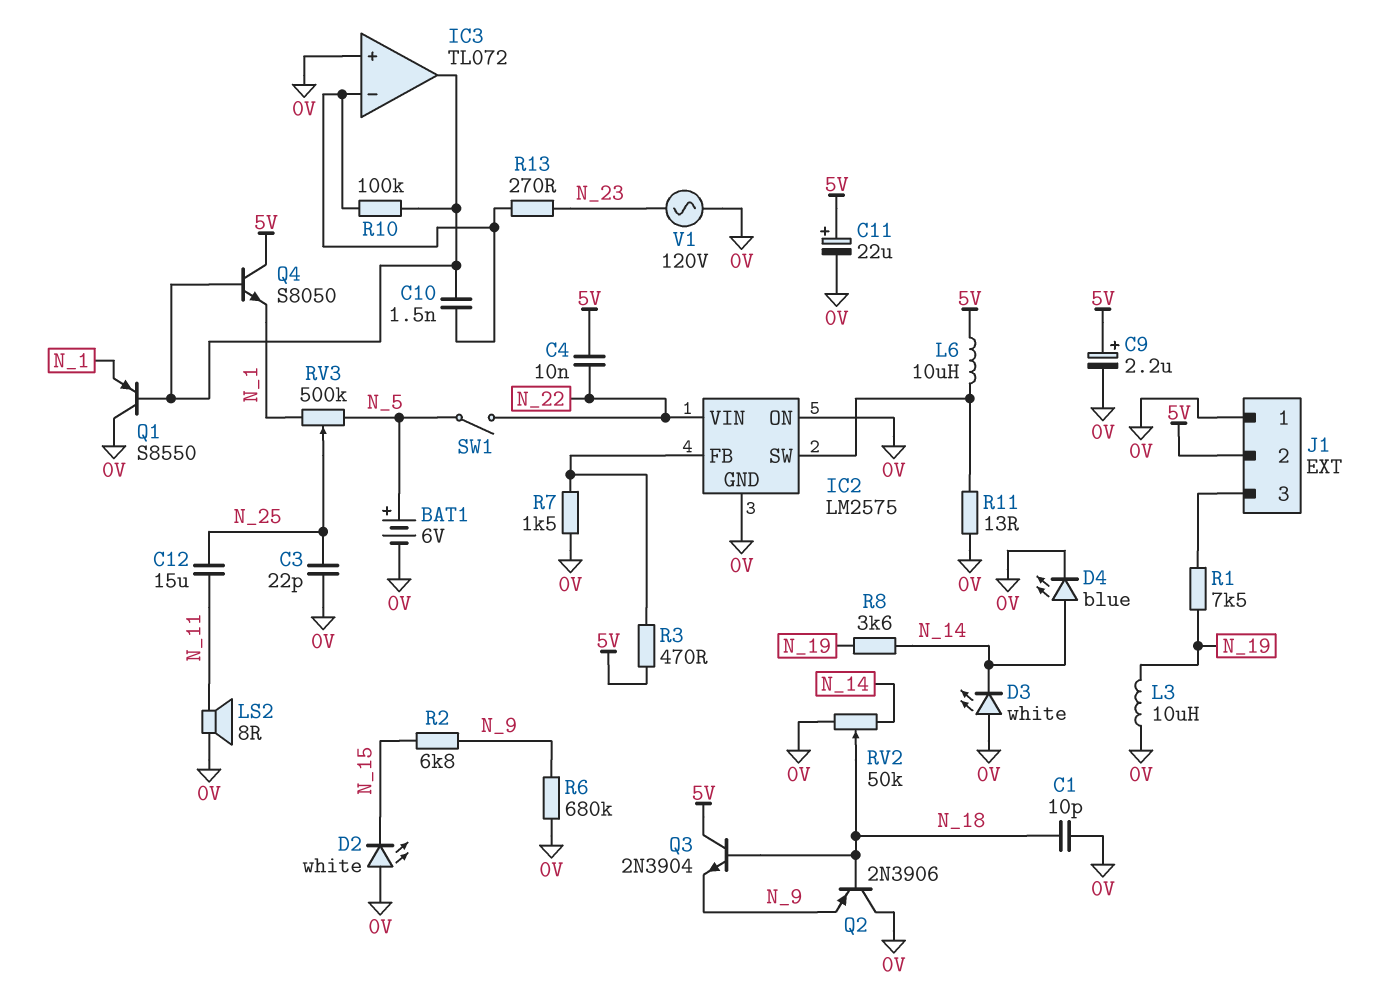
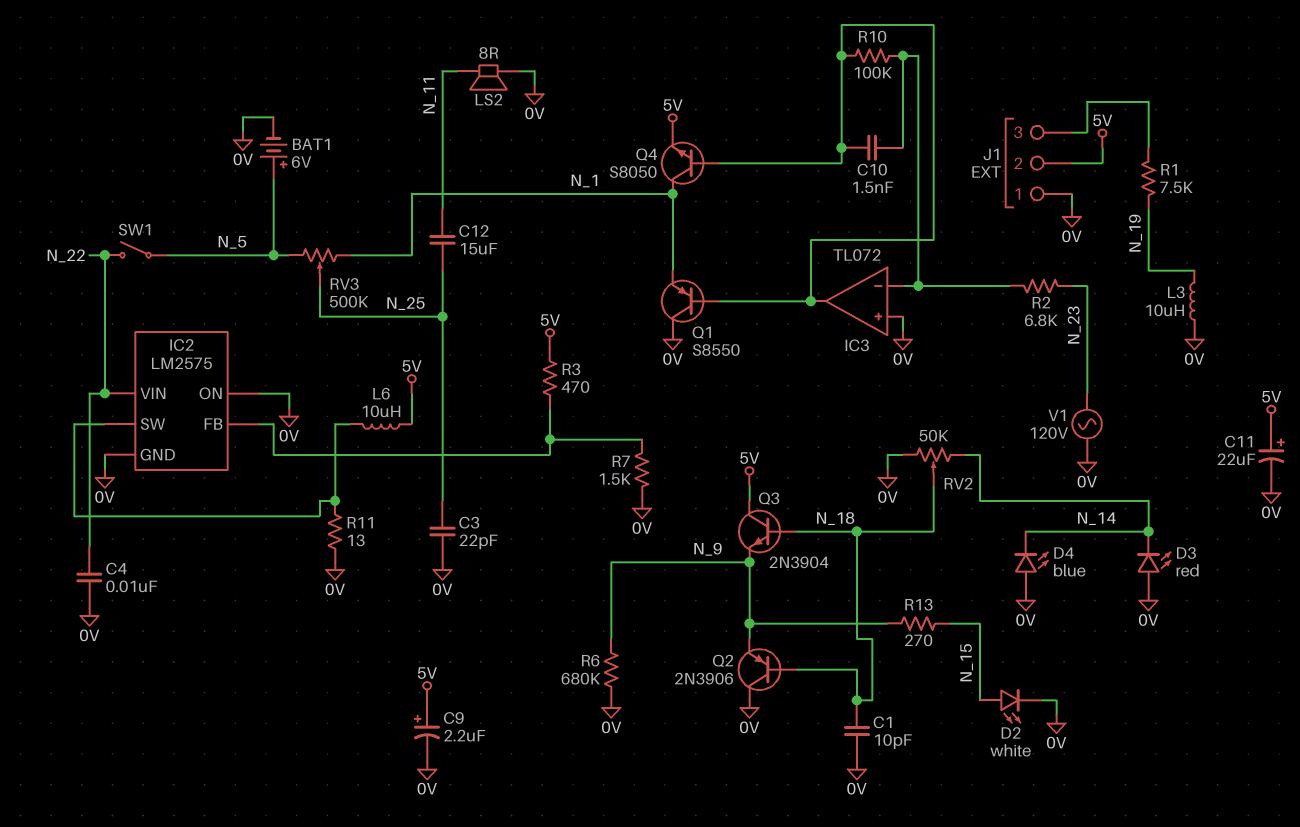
C4: 10nF (5V, N_22) -> 10nF (0V, N_22)
D2: LED white (A 0V, K N_15) -> LED white (A N_15, K 0V)
D3: LED white (A 0V, K N_14) -> LED red (A 0V, K N_14)
D4: LED blue (A N_14, K 0V) -> LED blue (A 0V, K N_14)
Q4: NPN S8050 (B IC3/out, C 5V, E N_1) -> NPN S8050 (B IC3/out, C N_1, E 5V)
R2: 6.8k (N_9, N_15) -> 6.8k (IC3/in-, N_23)
R8: 3.6k (N_14, N_19) -> none
R13: 270 (IC3/in-, N_23) -> 270 (N_9, N_15)

